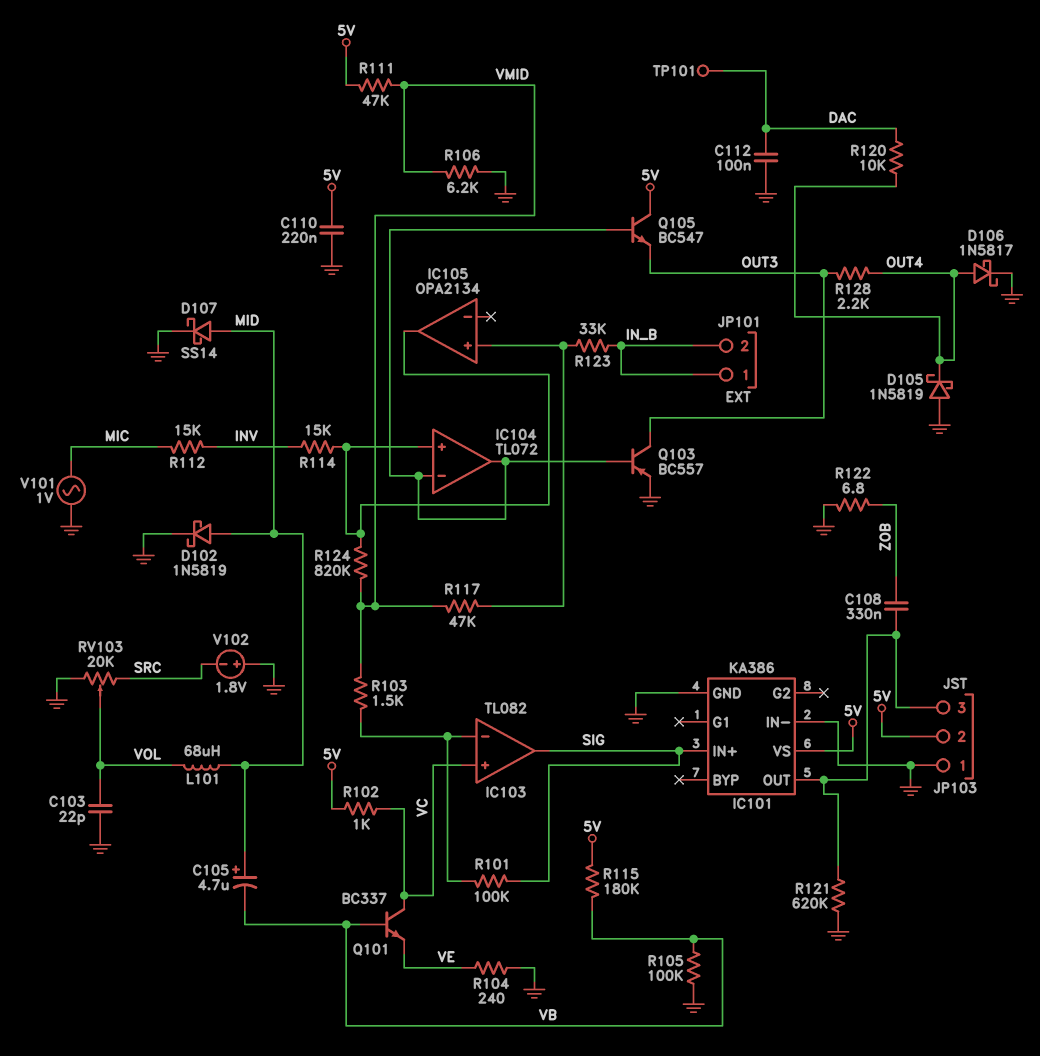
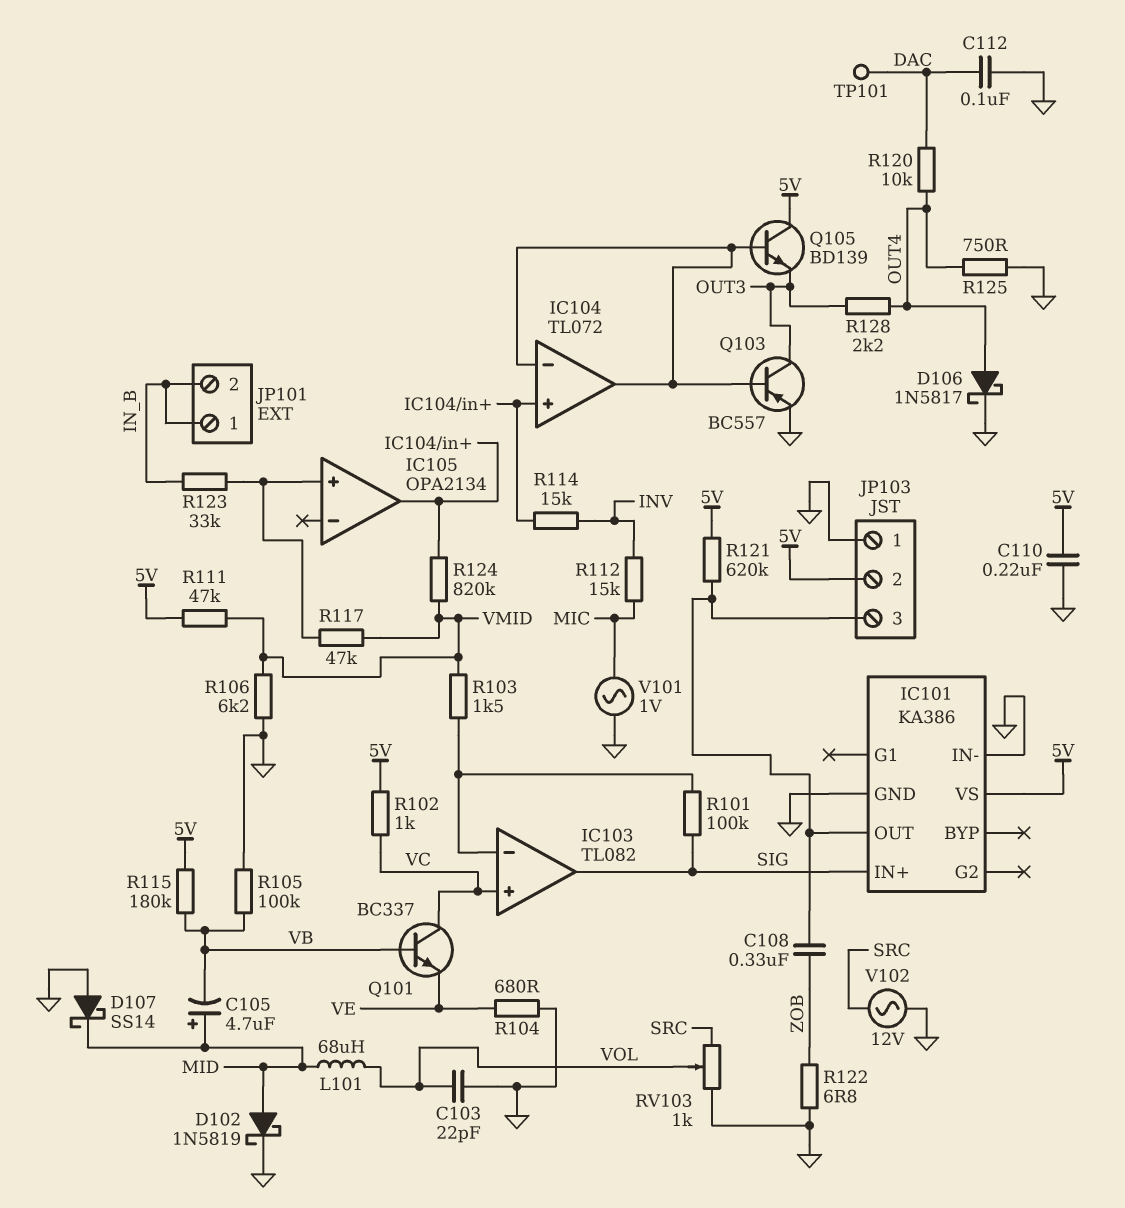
D105: schottky 1N5819 (A GND, K OUT4) -> none
D107: schottky SS14 (A MID, K GND) -> schottky SS14 (A GND, K MID)
Q105: NPN BC547 (B IC104/in-, C 5V, E OUT3) -> NPN BD139 (B IC104/in-, C 5V, E OUT3)
R104: 240 (GND, VE) -> 680 (GND, VE)
R121: 620k (GND, IC101/OUT) -> 620k (5V, IC101/OUT)
R125: none -> 750 (GND, OUT4)
RV103: 20k (GND, SRC, wiper VOL) -> 1k (GND, SRC, wiper VOL)
V102: 1.8V (plus GND, minus SRC) -> AC 12V (GND, SRC)

